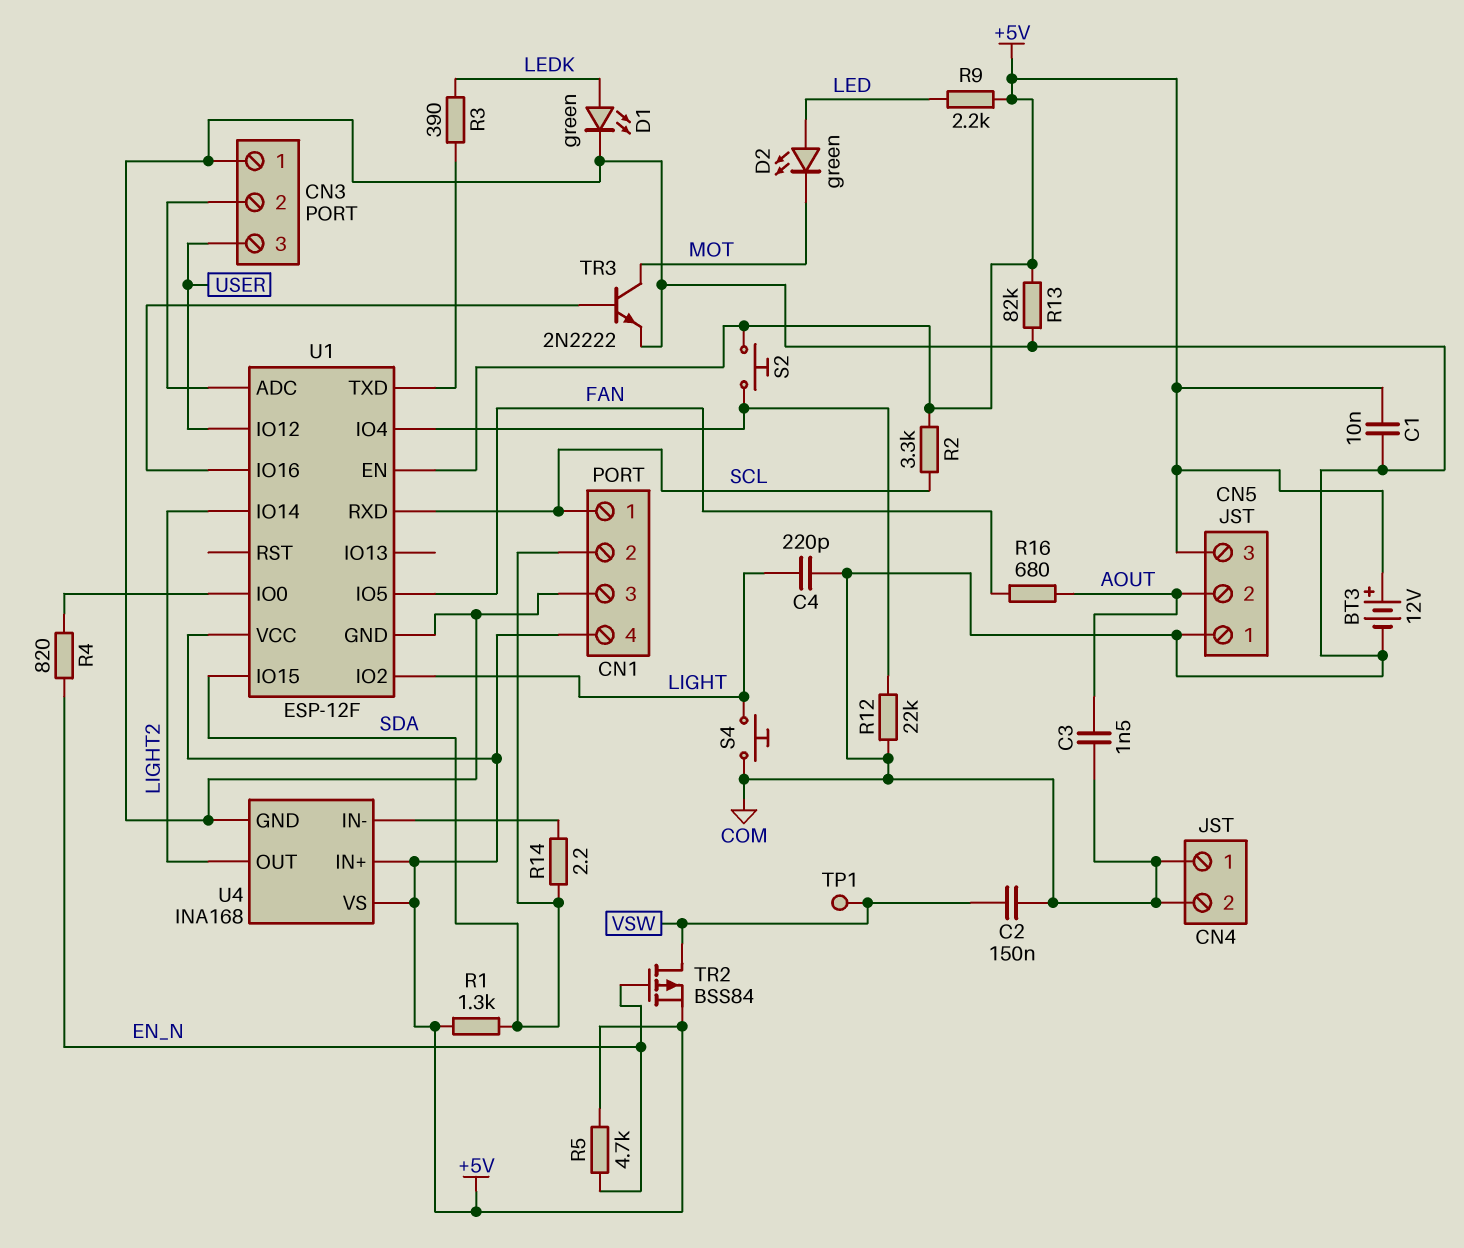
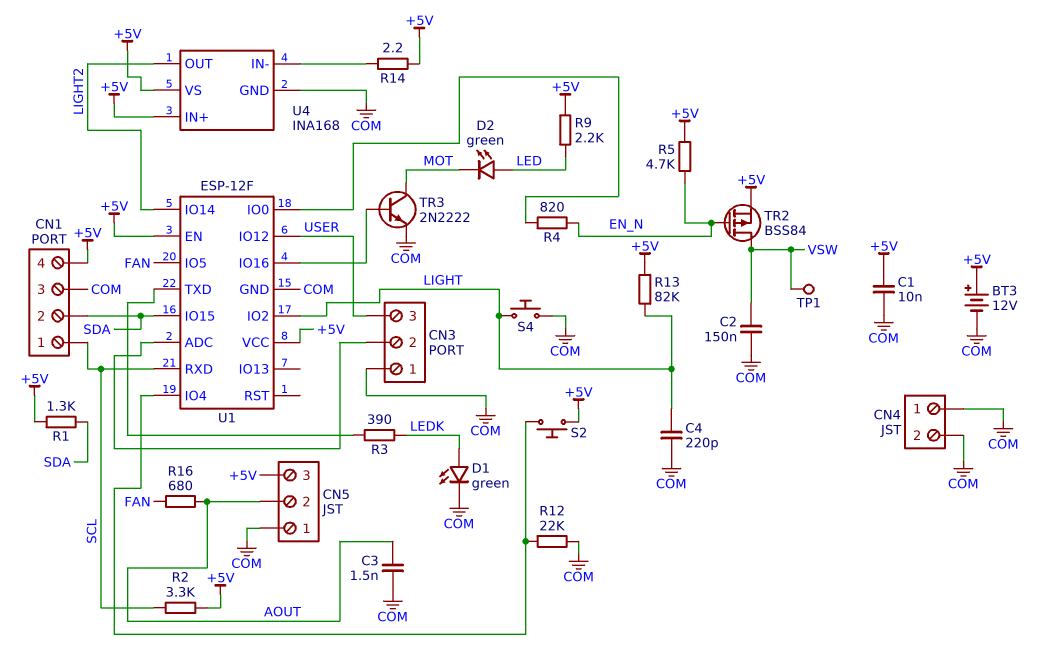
R13: 82k (+5V, COM) -> 82k (+5V, LIGHT)
R14: 2.2 (SDA, U4/IN-) -> 2.2 (+5V, U4/IN-)

